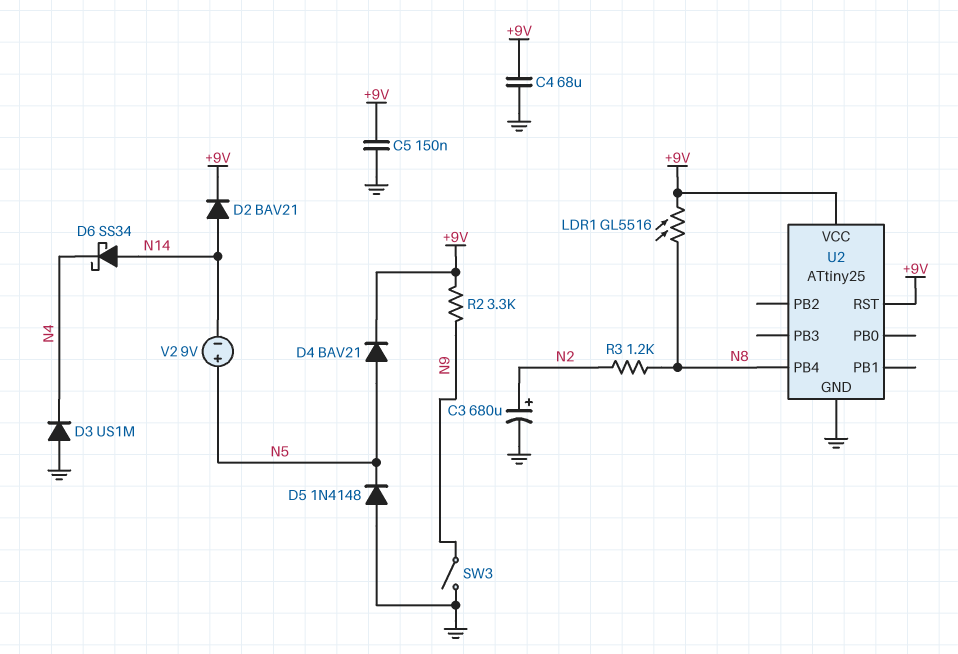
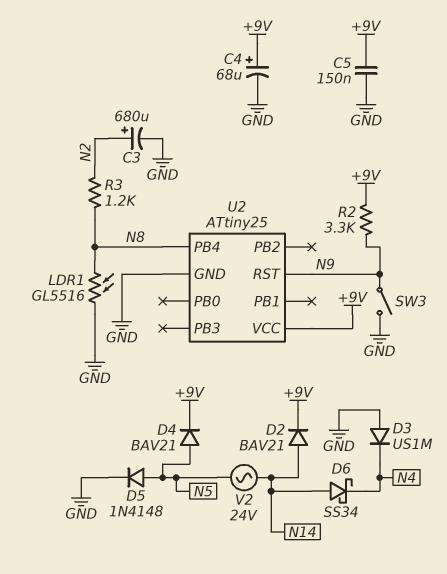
C4: 68uF (+9V, GND) -> 68uF (plus +9V, minus GND)
D5: diode 1N4148 (A GND, K N5) -> diode 1N4148 (A N5, K GND)
LDR1: GL5516 (+9V, N8) -> GL5516 (GND, N8)
U2 pin RST: +9V -> N9
V2: 9V (plus N5, minus N14) -> AC 24V (N5, N14)

